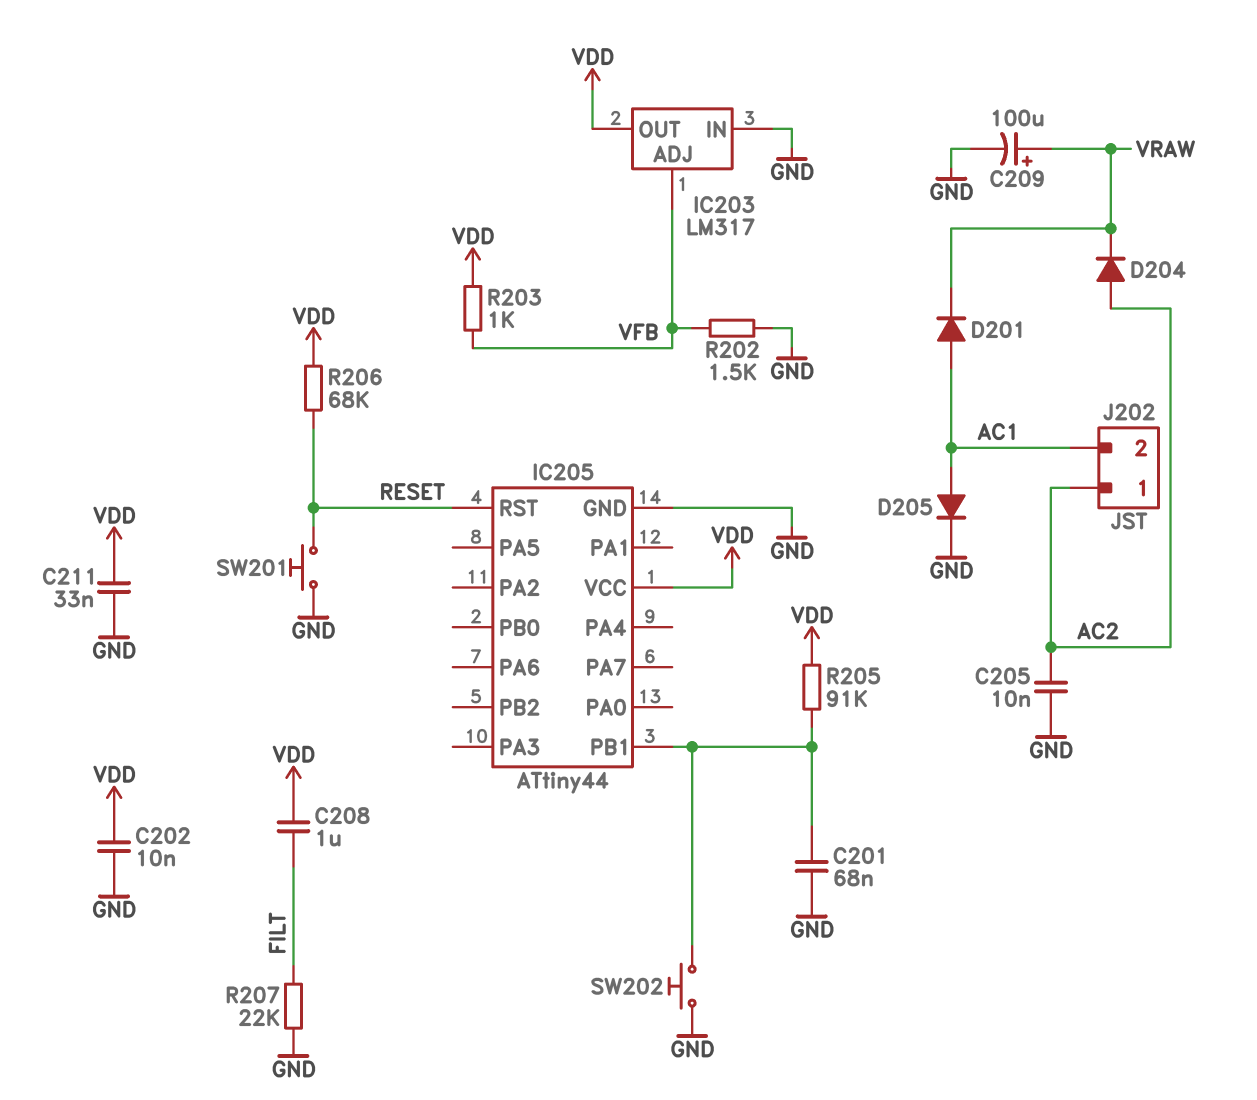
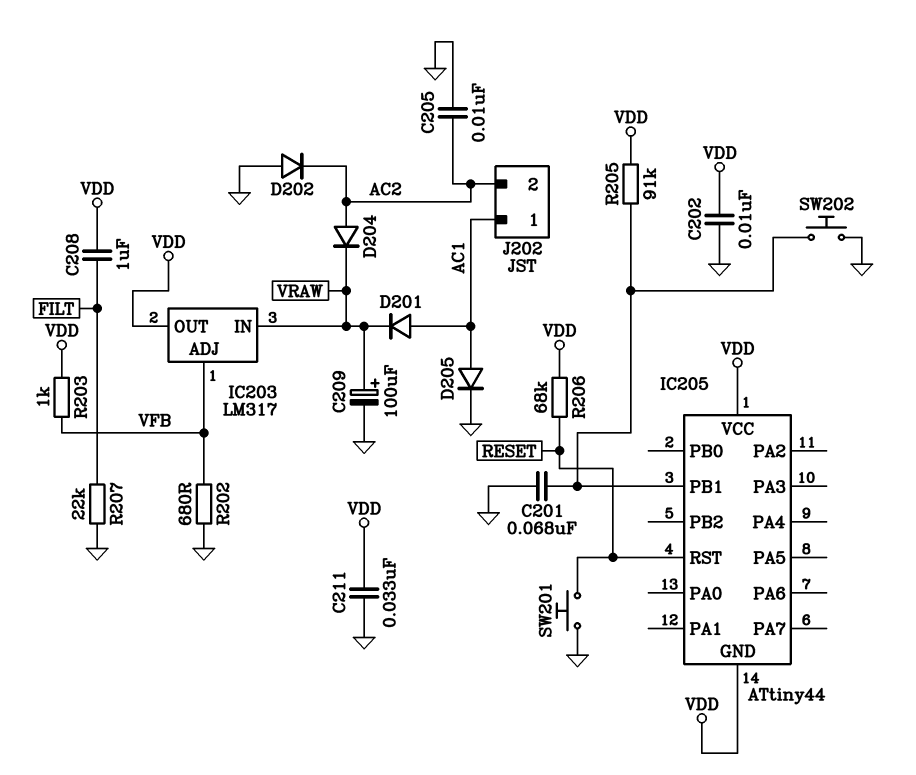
D202: none -> diode (A GND, K AC2)
IC203 pin IN: GND -> VRAW
IC205 pin GND: GND -> VDD
J202 pin 1: AC2 -> AC1
J202 pin 2: AC1 -> AC2
R202: 1.5k (GND, VFB) -> 680 (GND, VFB)

